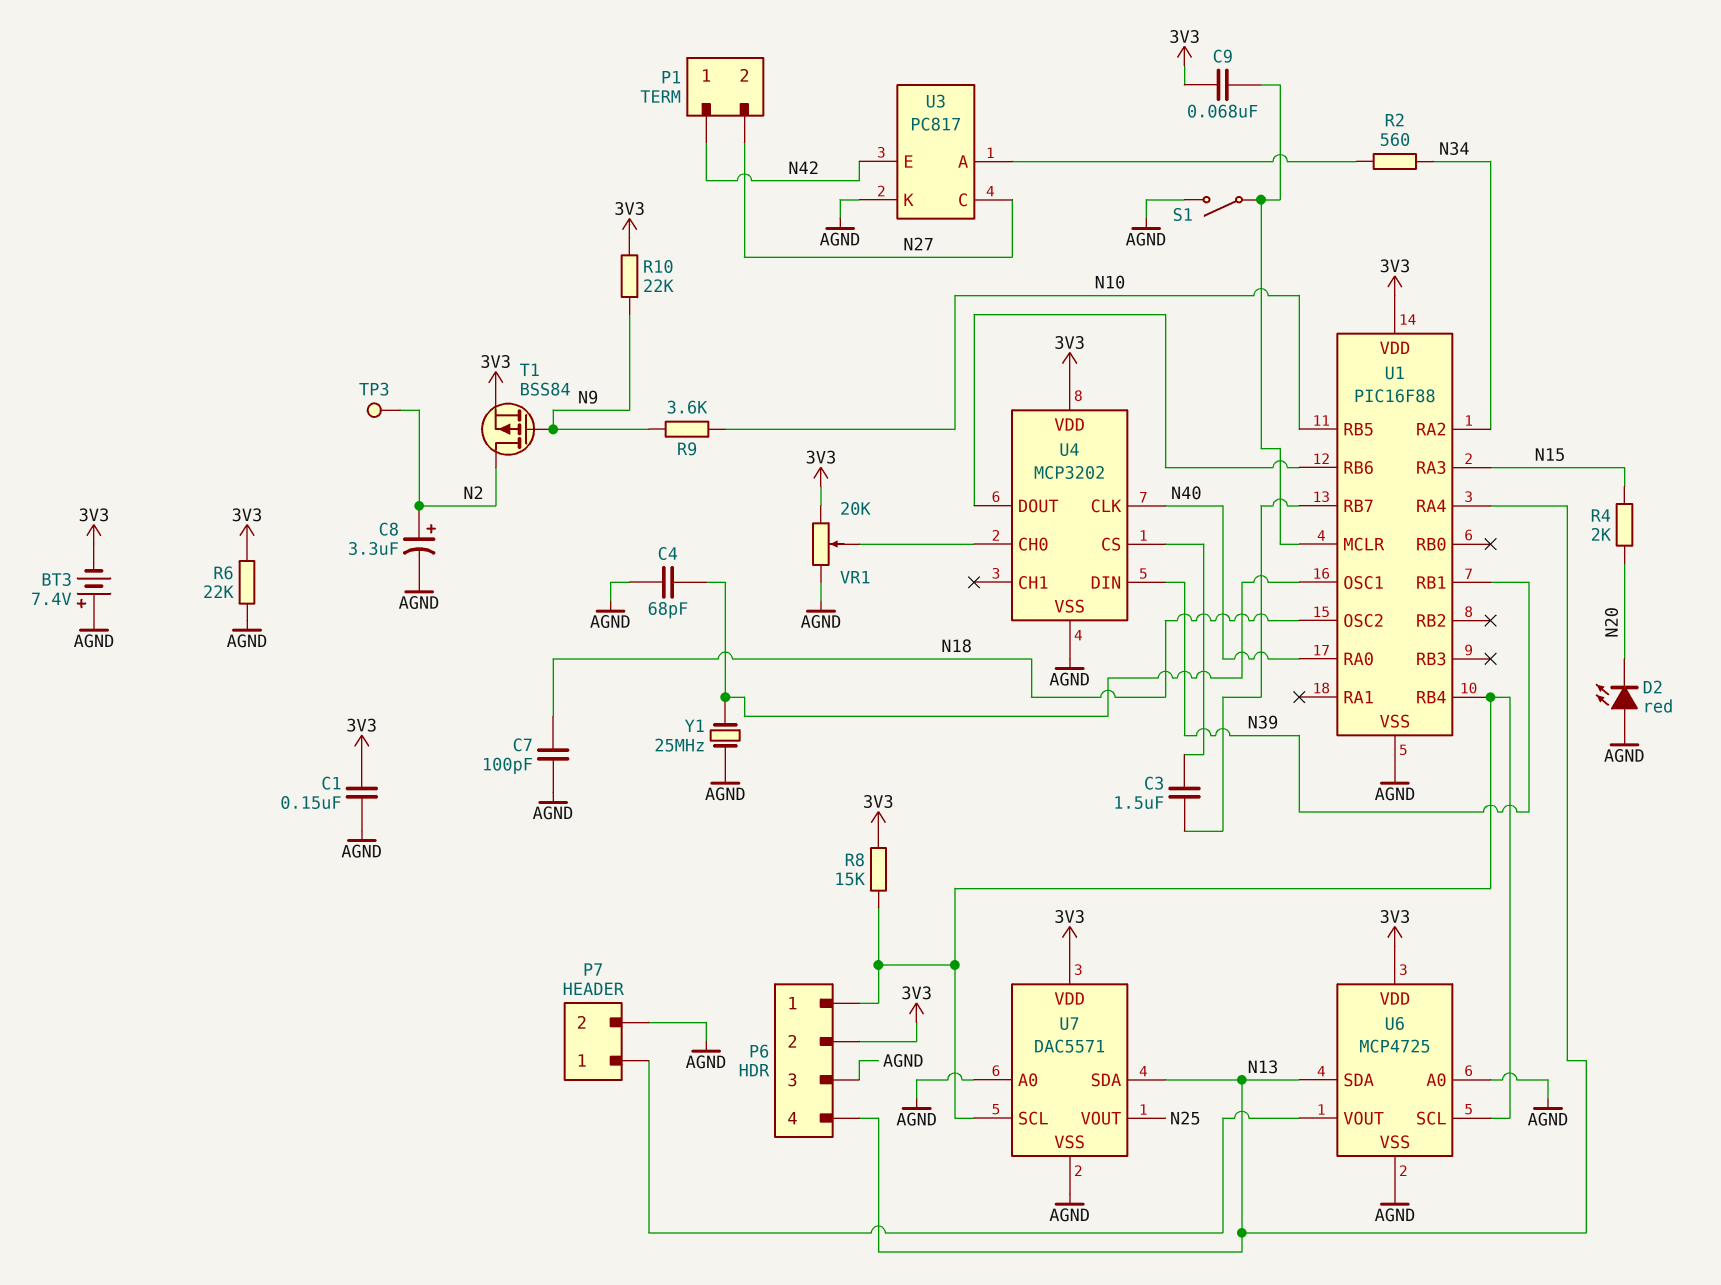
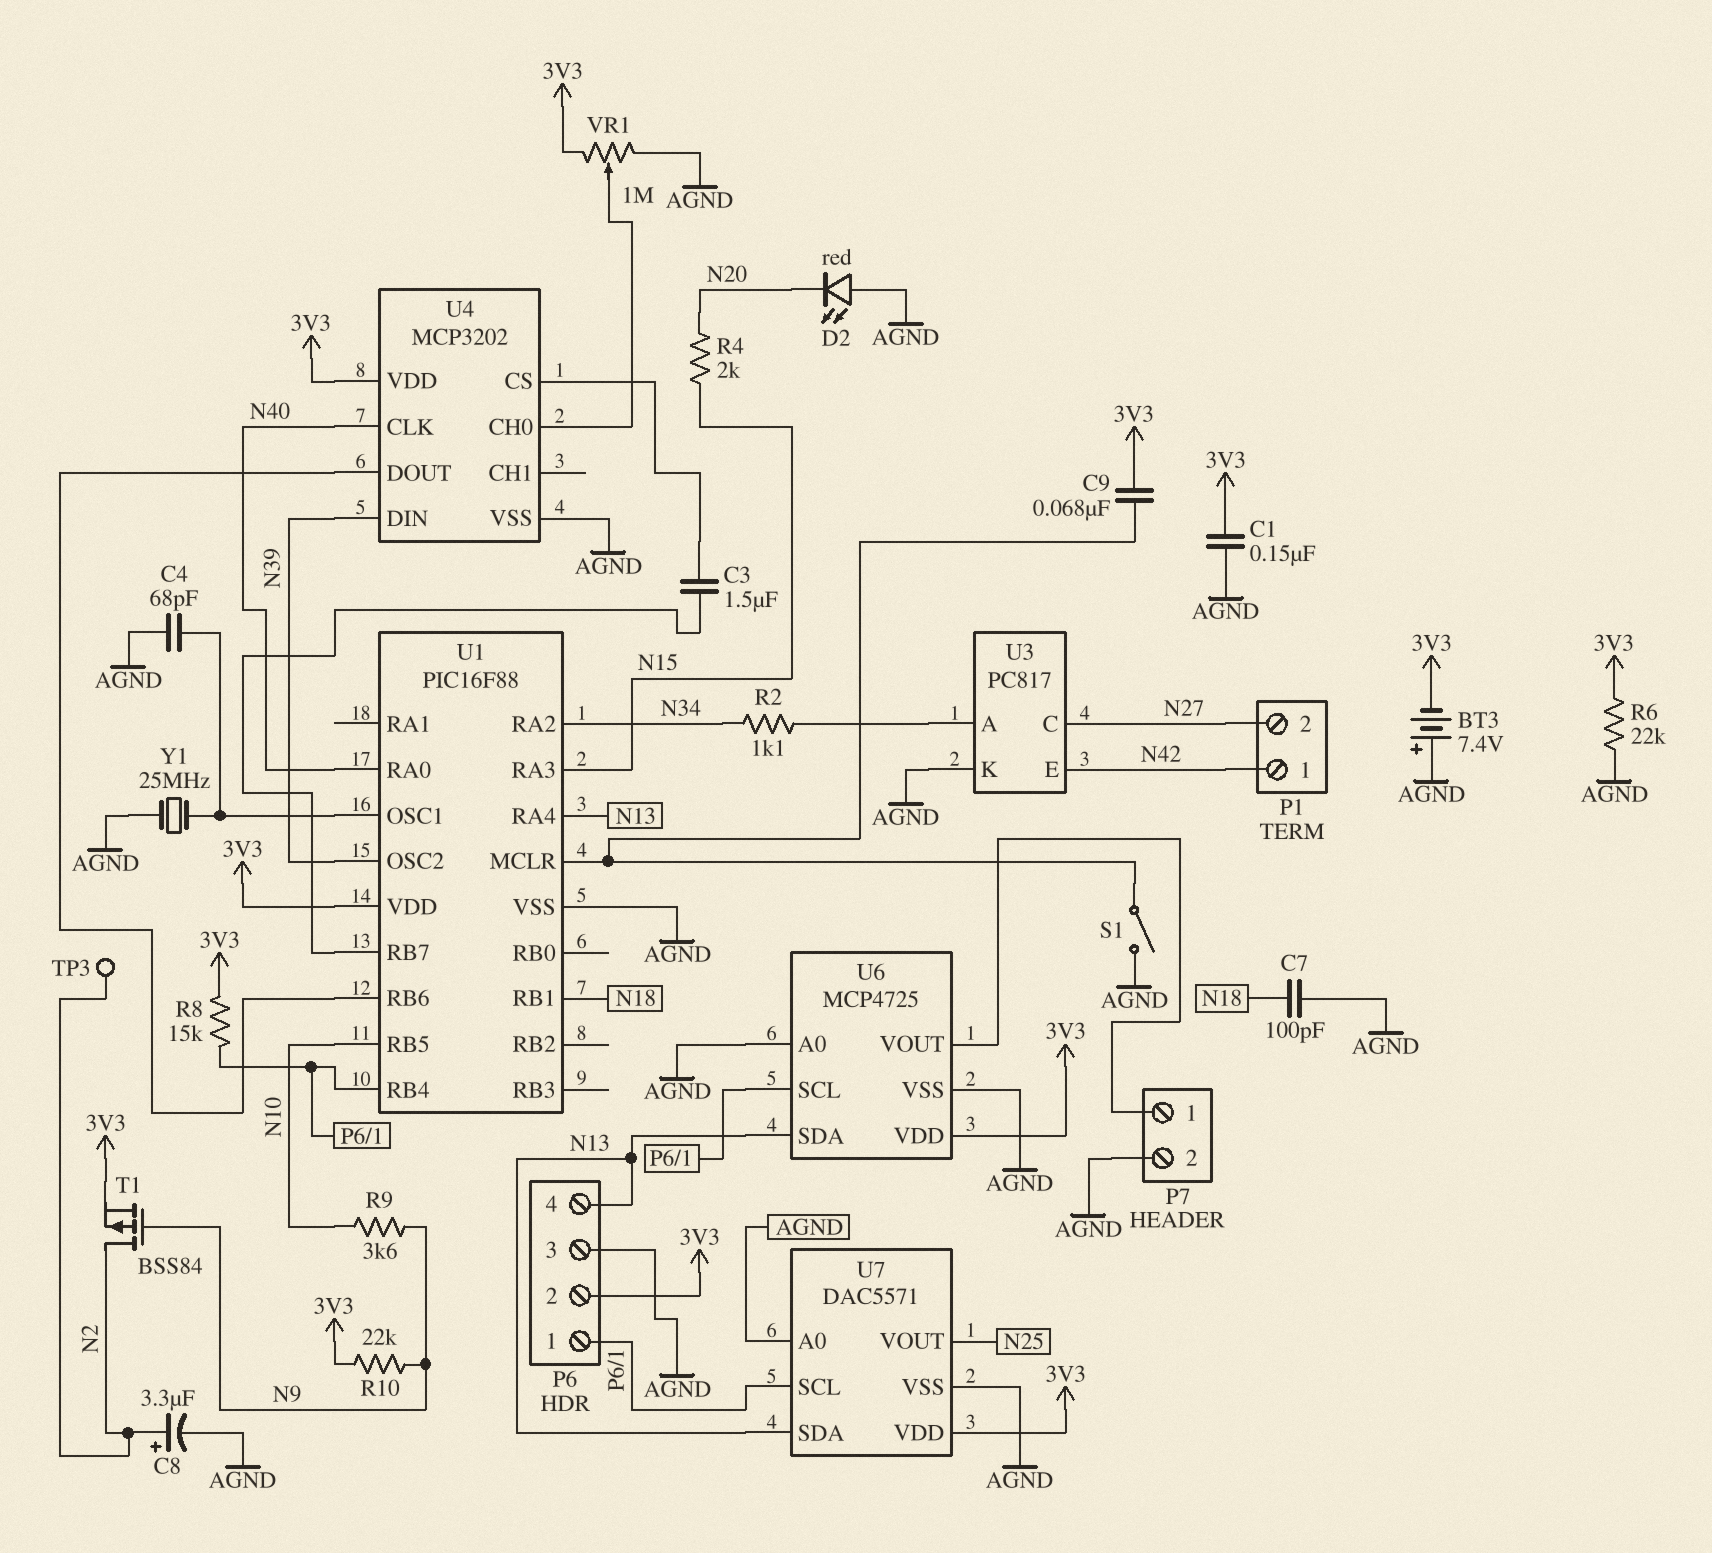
R2: 560 (N34, U3/A) -> 1.1k (N34, U3/A)
U1 pin OSC2: N18 -> N39
U1 pin RB1: N39 -> N18
VR1: 20k (3V3, AGND, wiper U4/CH0) -> 1M (3V3, AGND, wiper U4/CH0)

